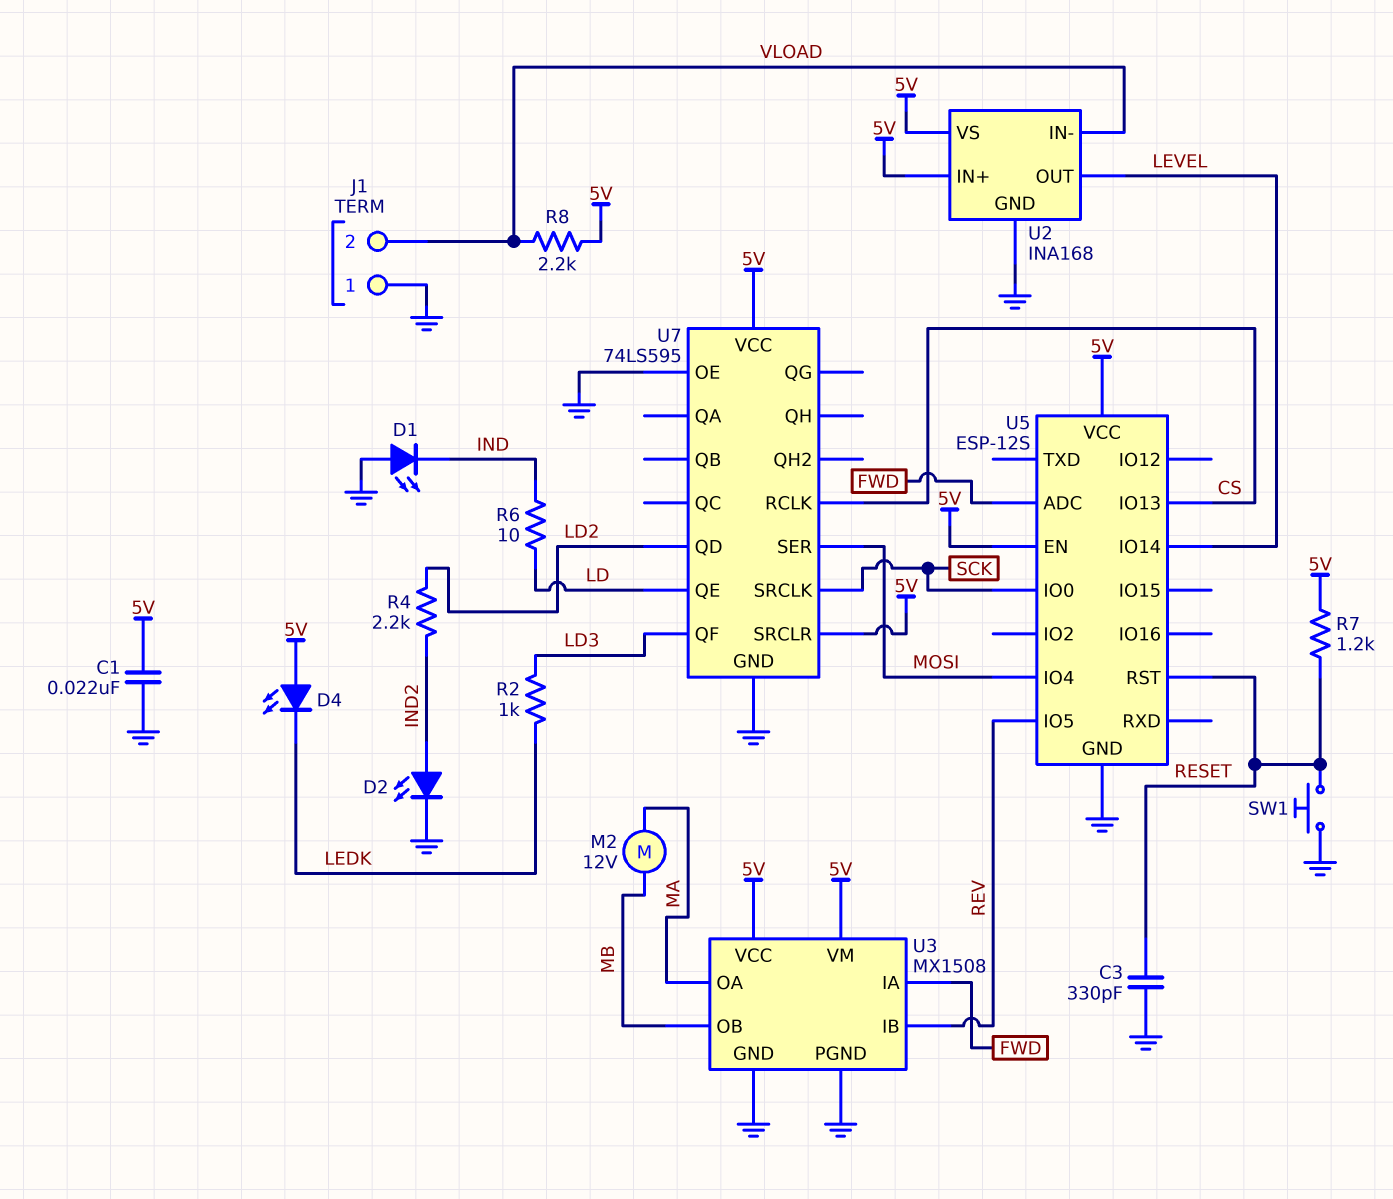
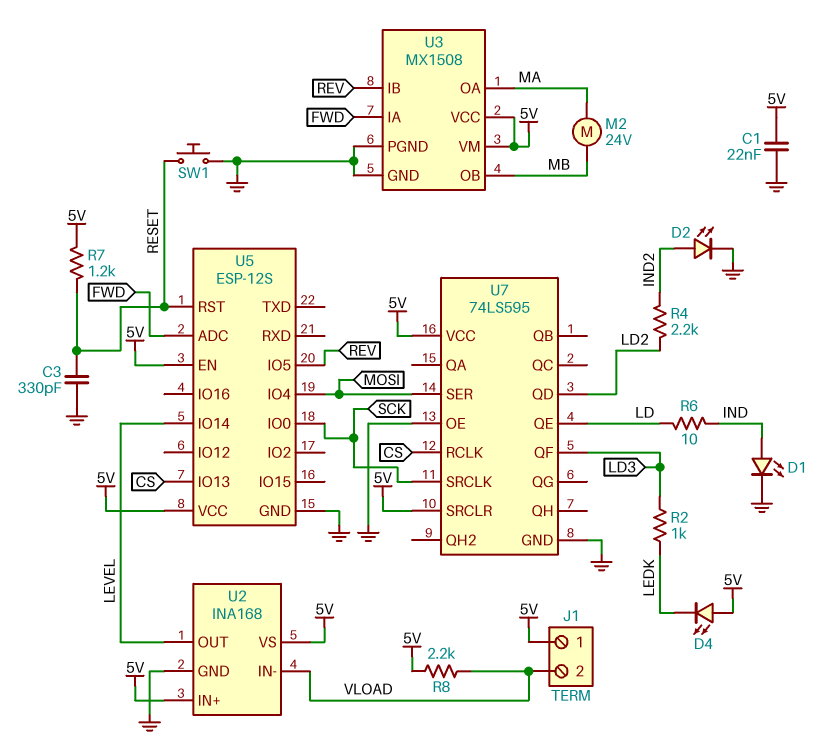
D1: LED (A GND, K IND) -> LED (A IND, K GND)
J1 pin 1: GND -> 5V
M2: motor 12V (MA, MB) -> motor 24V (MA, MB)

